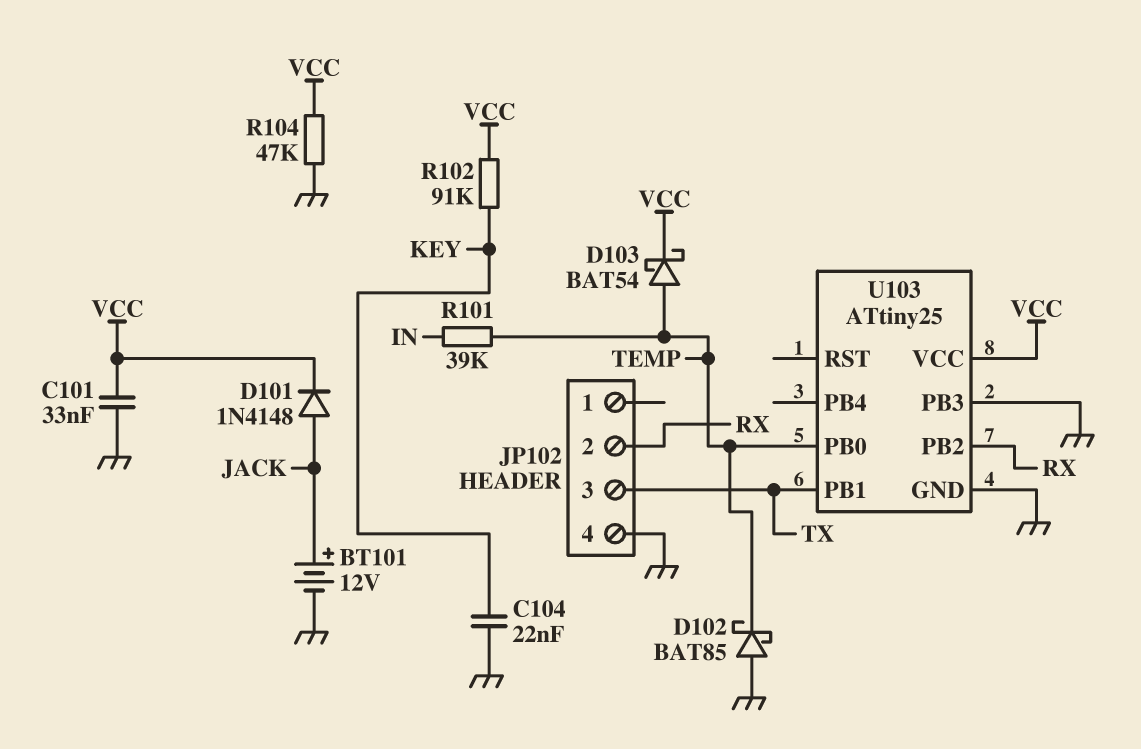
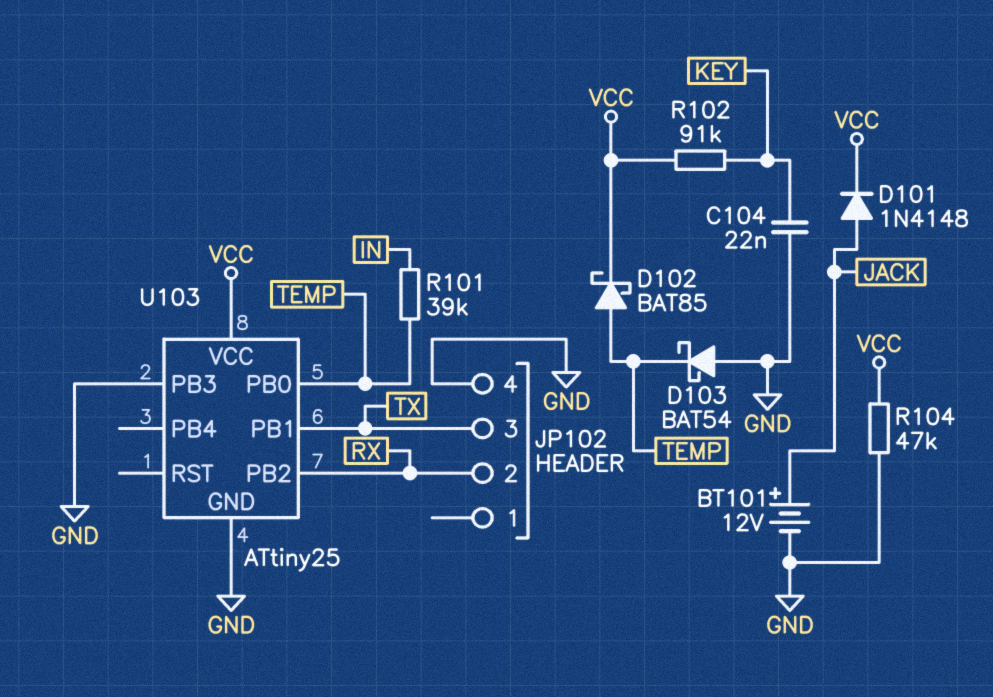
C101: 33nF (GND, VCC) -> none
D102: schottky BAT85 (A GND, K TEMP) -> schottky BAT85 (A TEMP, K VCC)
D103: schottky BAT54 (A TEMP, K VCC) -> schottky BAT54 (A GND, K TEMP)

